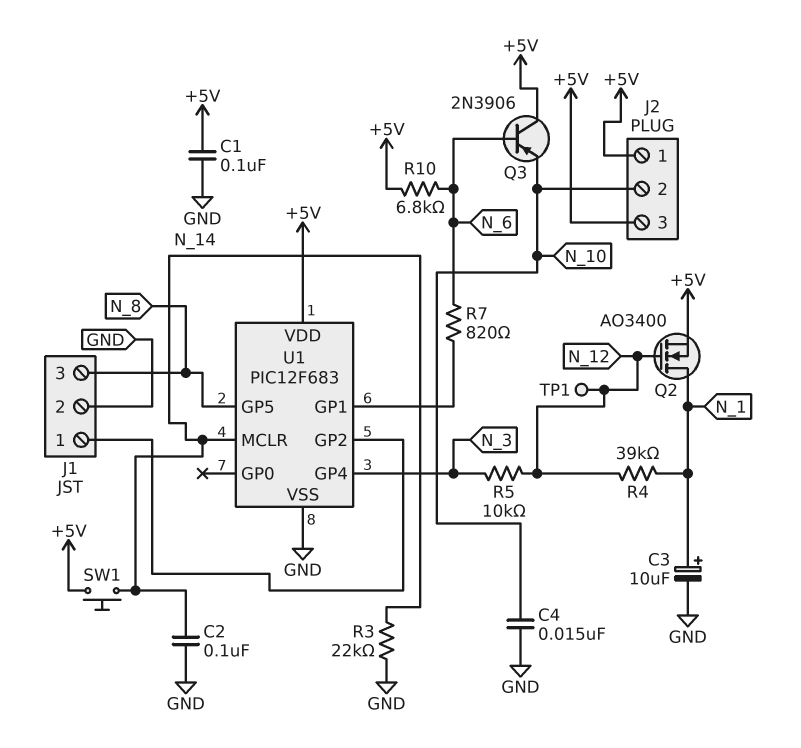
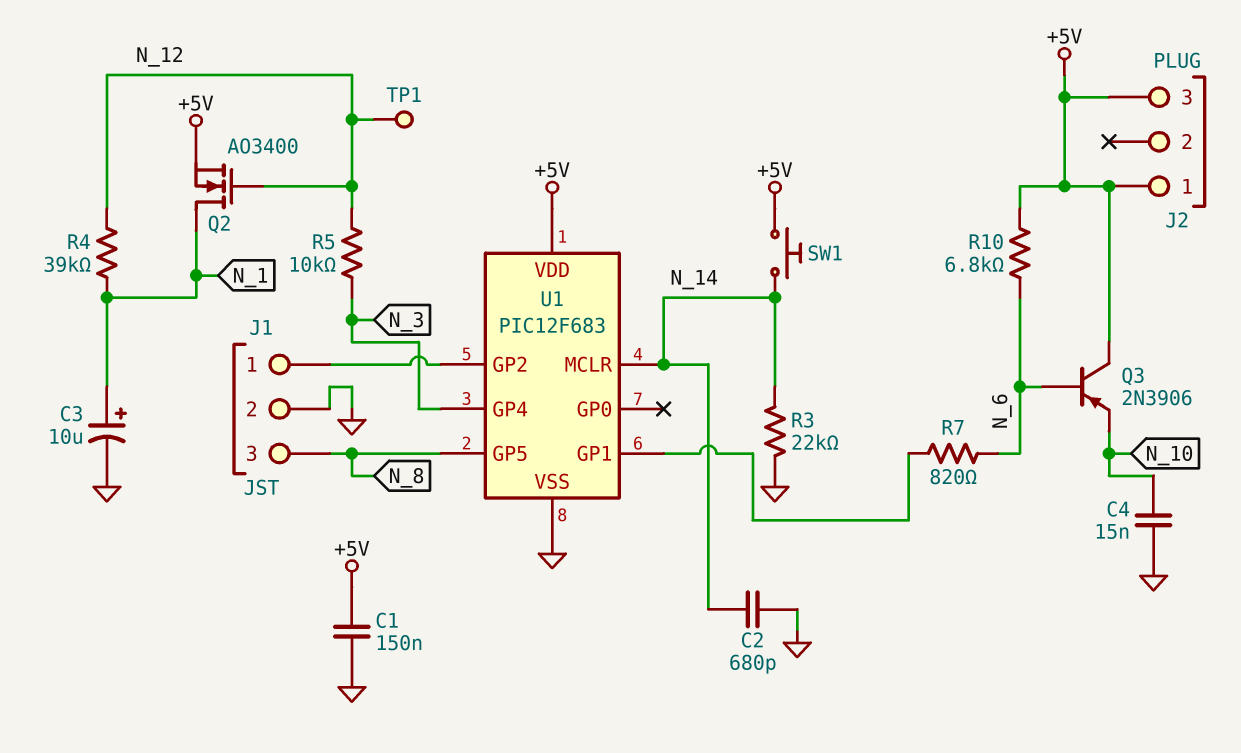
C1: 100nF (+5V, GND) -> 150nF (+5V, GND)
C2: 100nF (GND, N_14) -> 680pF (GND, N_14)
J2 pin 2: N_10 -> none

